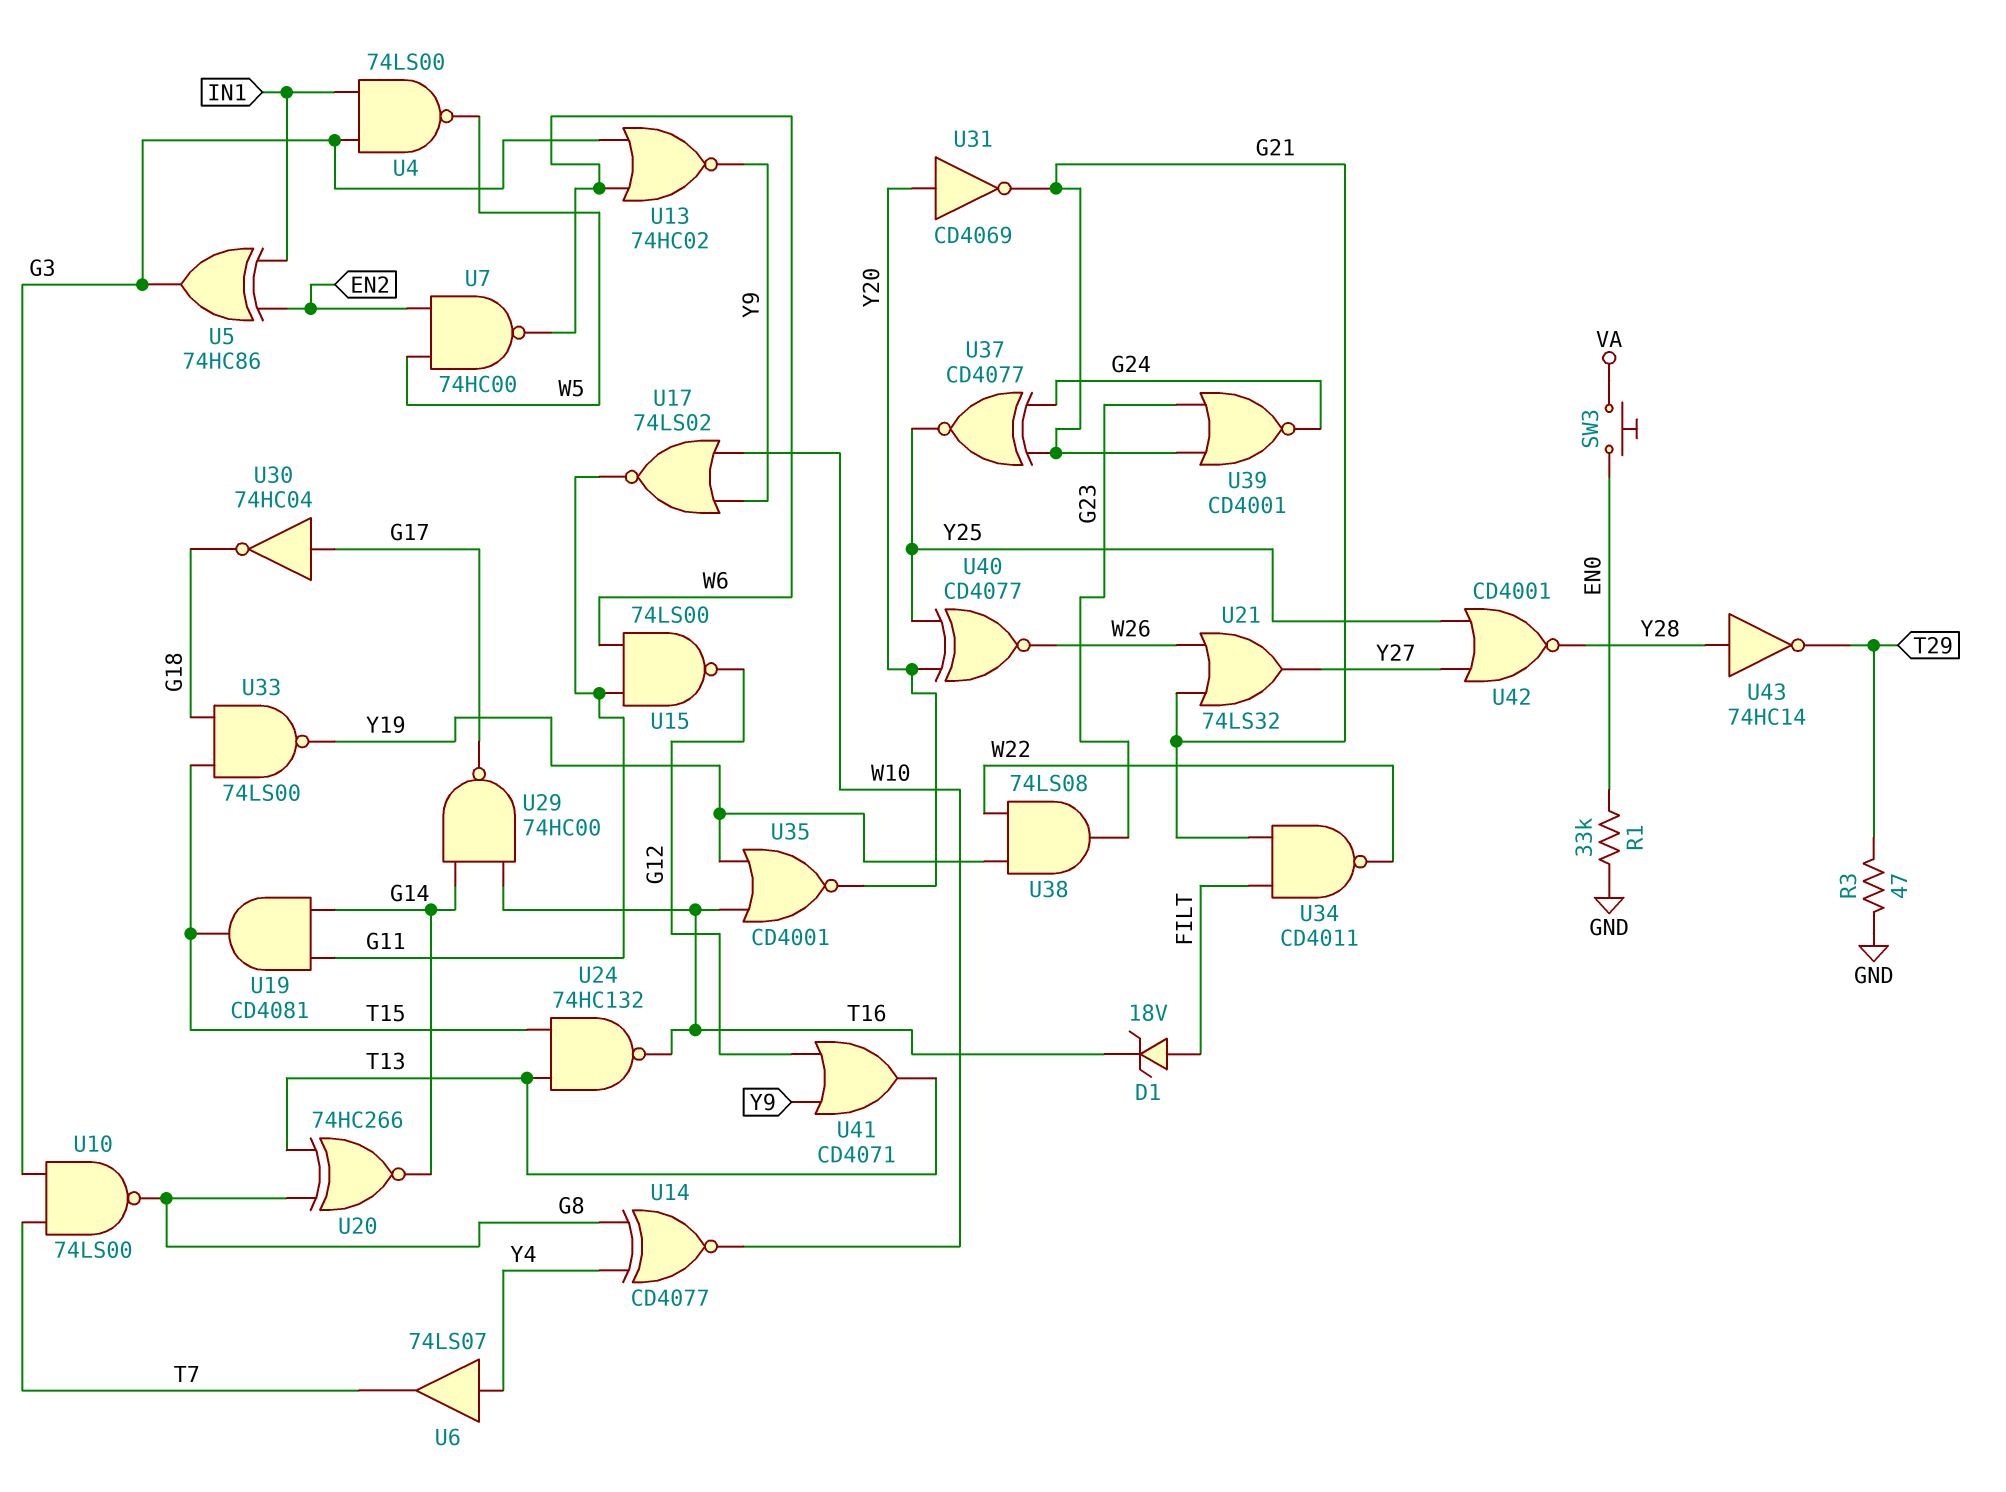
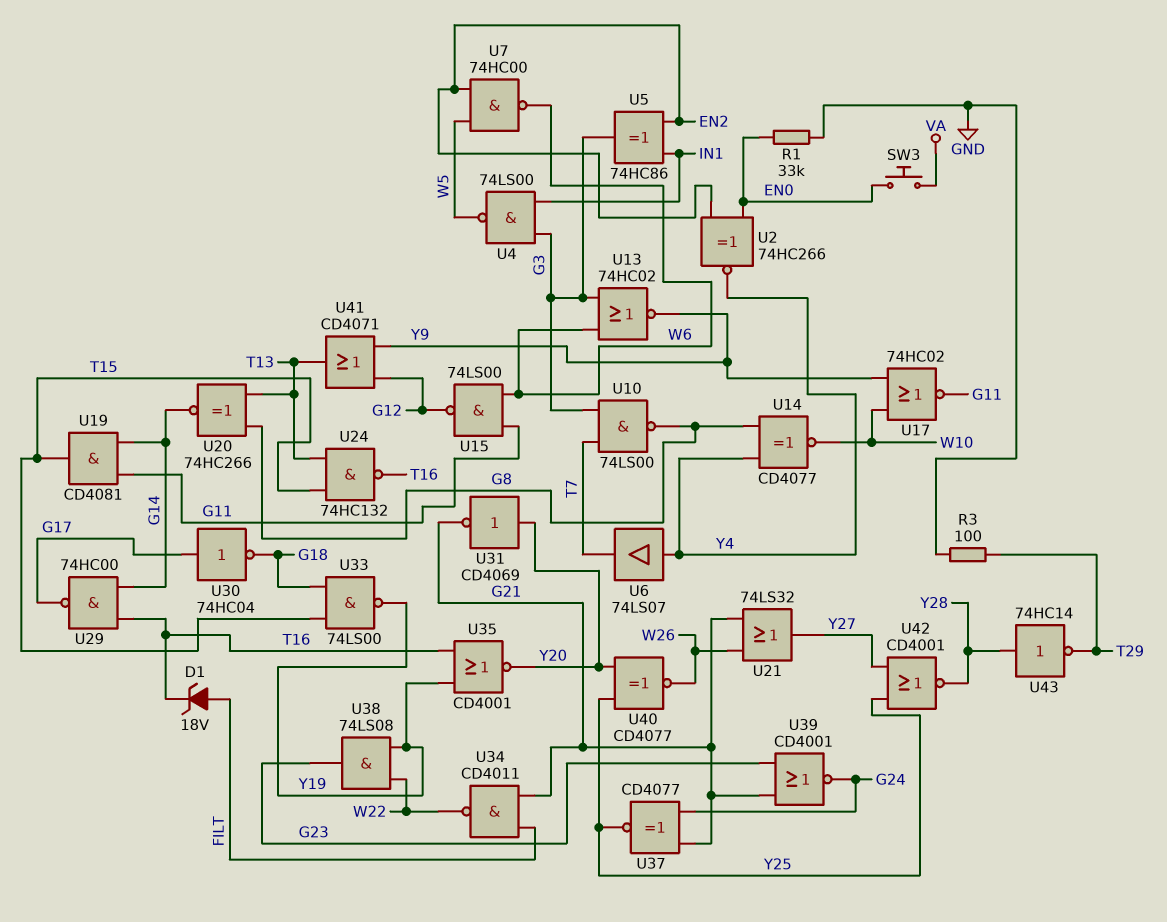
R3: 47 (GND, T29) -> 100 (GND, T29)
U2: none -> XNOR 74HC266 (in EN0, in EN2, out Y4)
U17: NOR 74LS02 (in W10, in Y9, out G11) -> NOR 74HC02 (in W10, in Y9, out G11)

